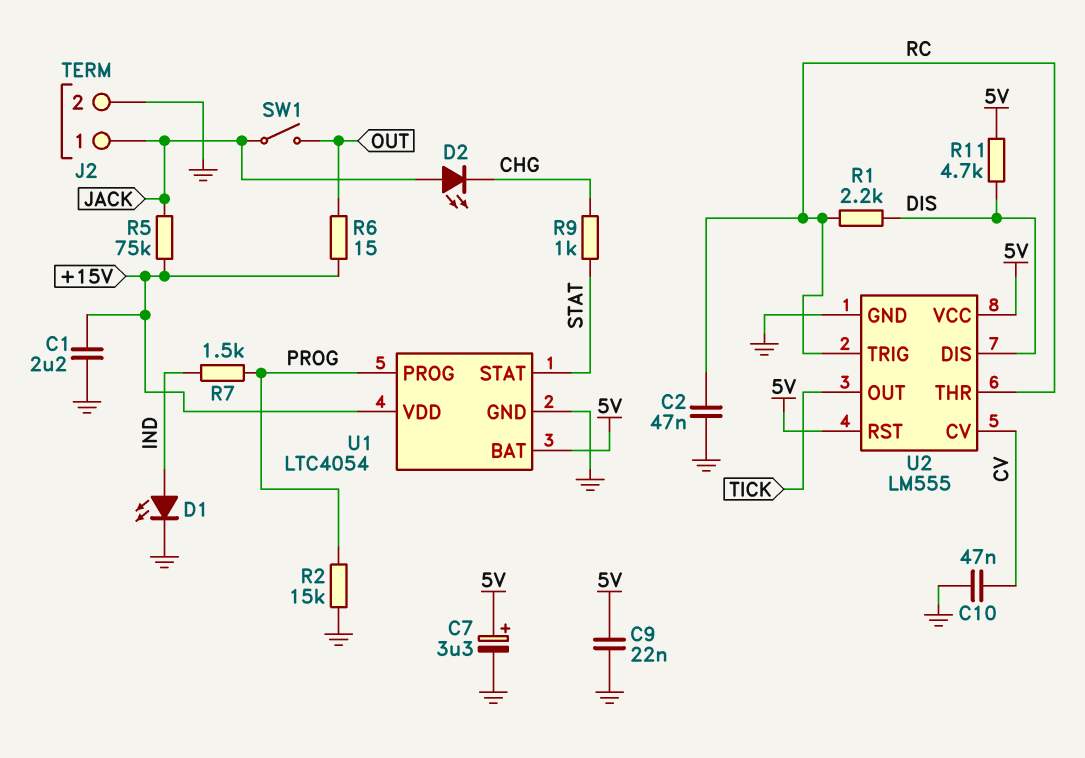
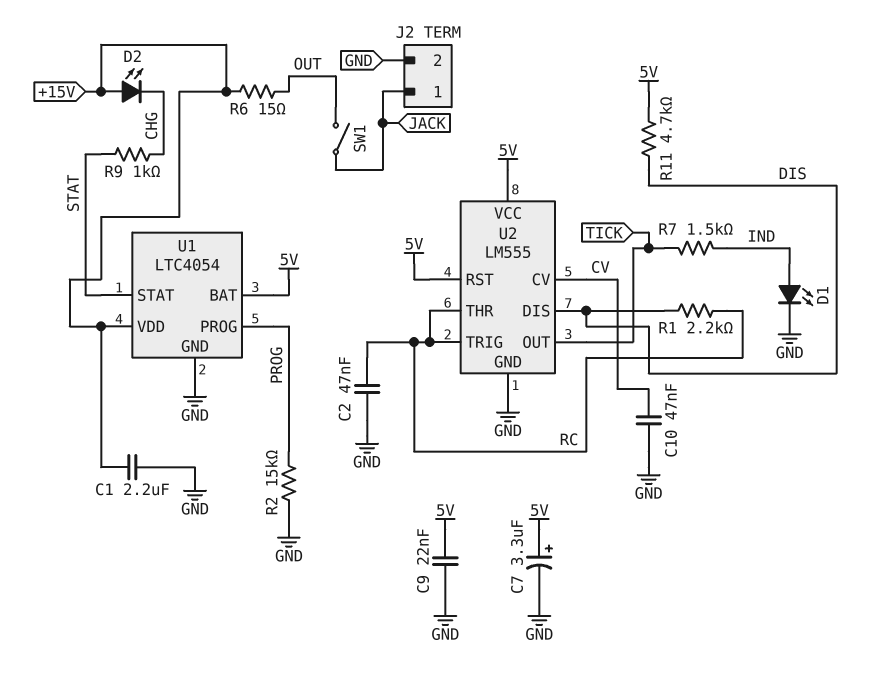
D2: LED (A JACK, K CHG) -> LED (A +15V, K CHG)
R5: 75k (+15V, JACK) -> none
R7: 1.5k (IND, PROG) -> 1.5k (IND, TICK)

